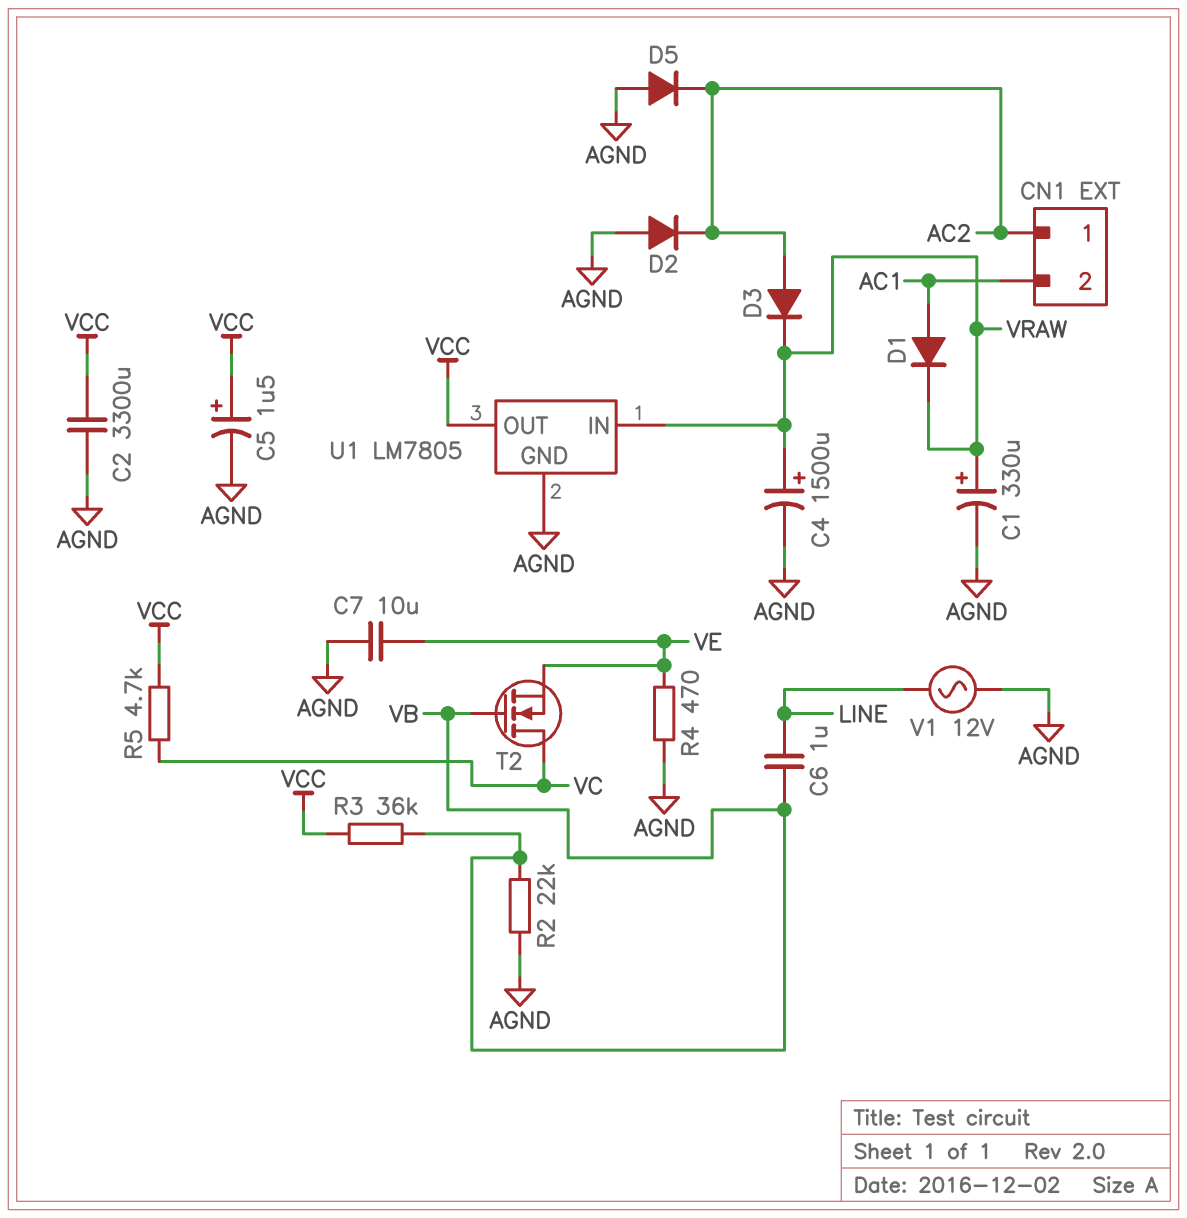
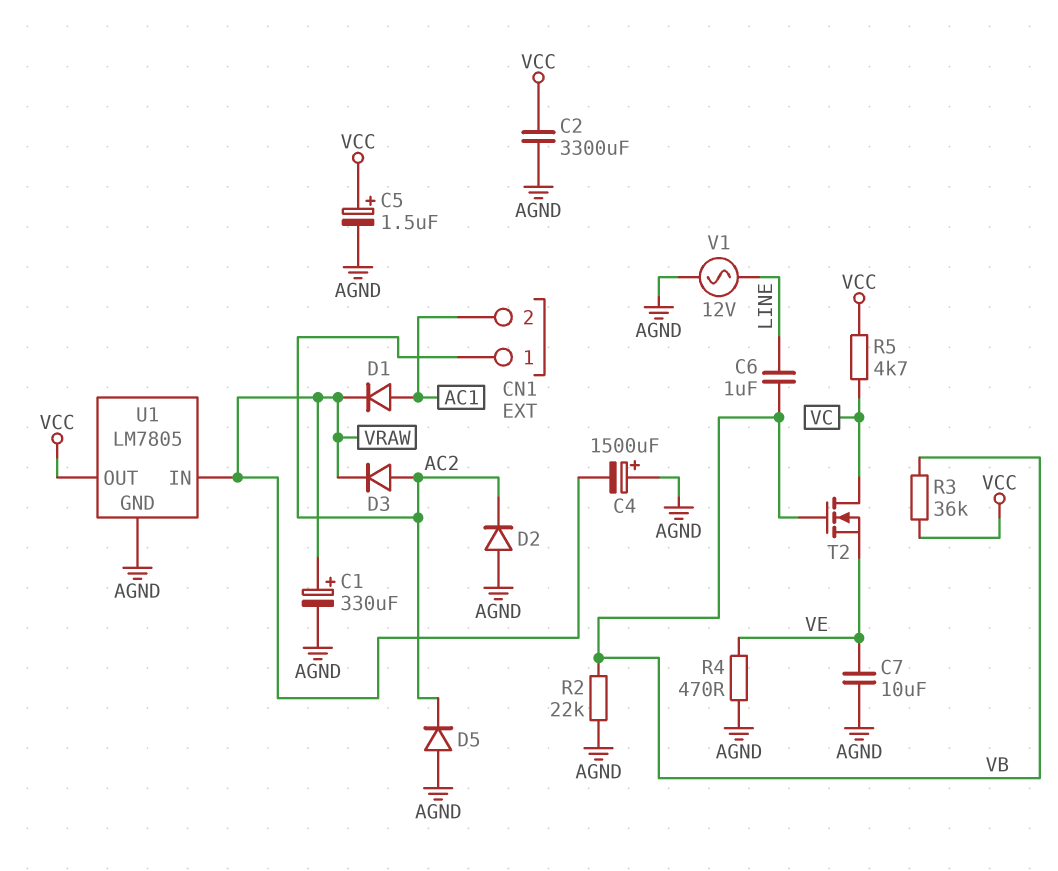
C4: 1500uF (plus VRAW, minus AGND) -> 1500uF (plus AGND, minus VRAW)

